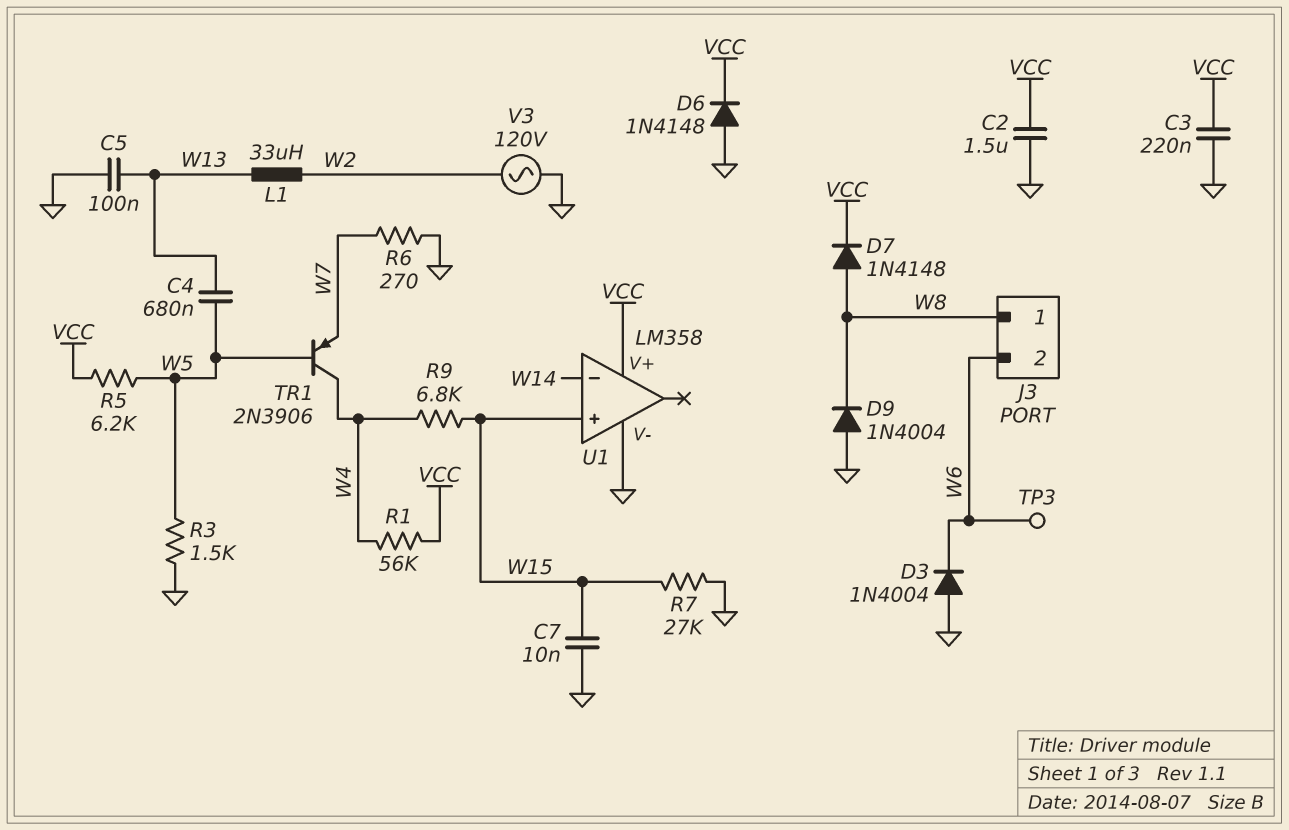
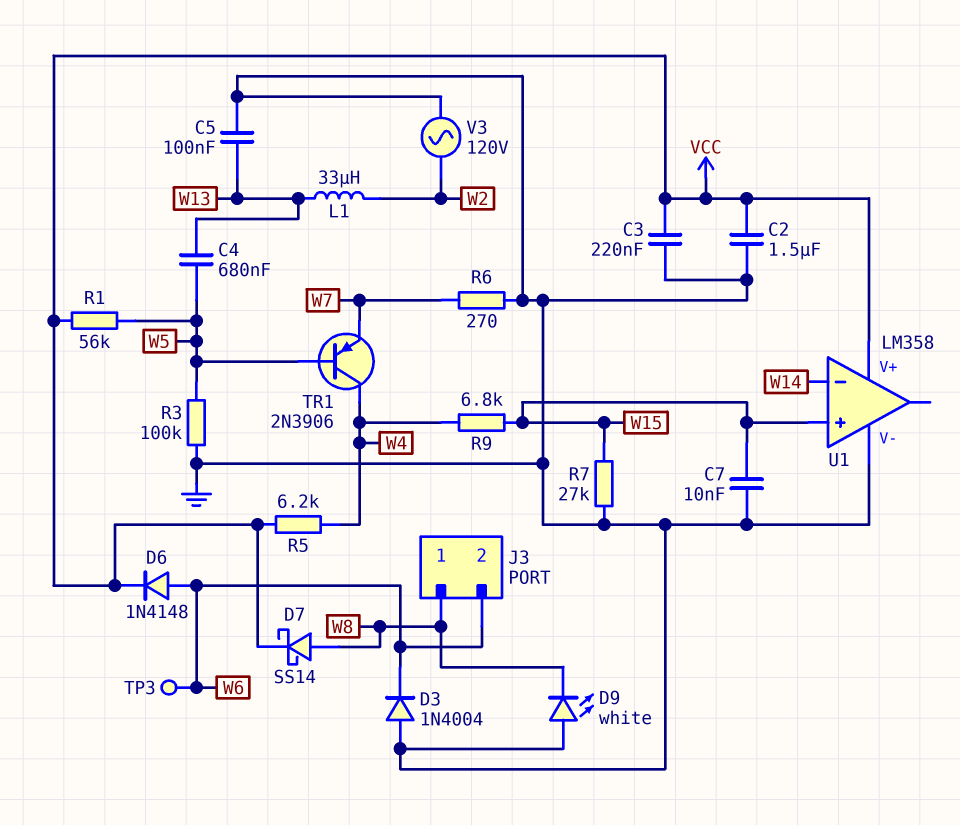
D6: diode 1N4148 (A GND, K VCC) -> diode 1N4148 (A W6, K VCC)
D7: diode 1N4148 (A W8, K VCC) -> schottky SS14 (A W8, K VCC)
D9: diode 1N4004 (A GND, K W8) -> LED white (A GND, K W8)
R1: 56k (VCC, W4) -> 56k (VCC, W5)
R3: 1.5k (GND, W5) -> 100k (GND, W5)
R5: 6.2k (VCC, W5) -> 6.2k (VCC, W4)

